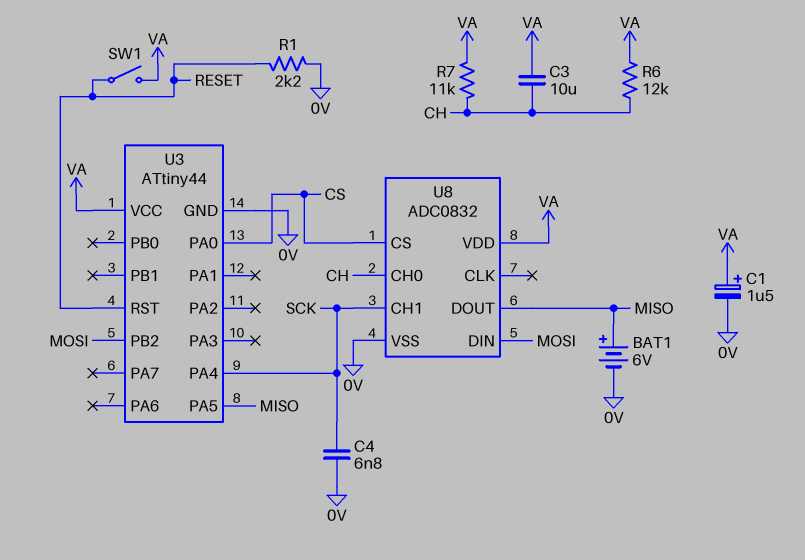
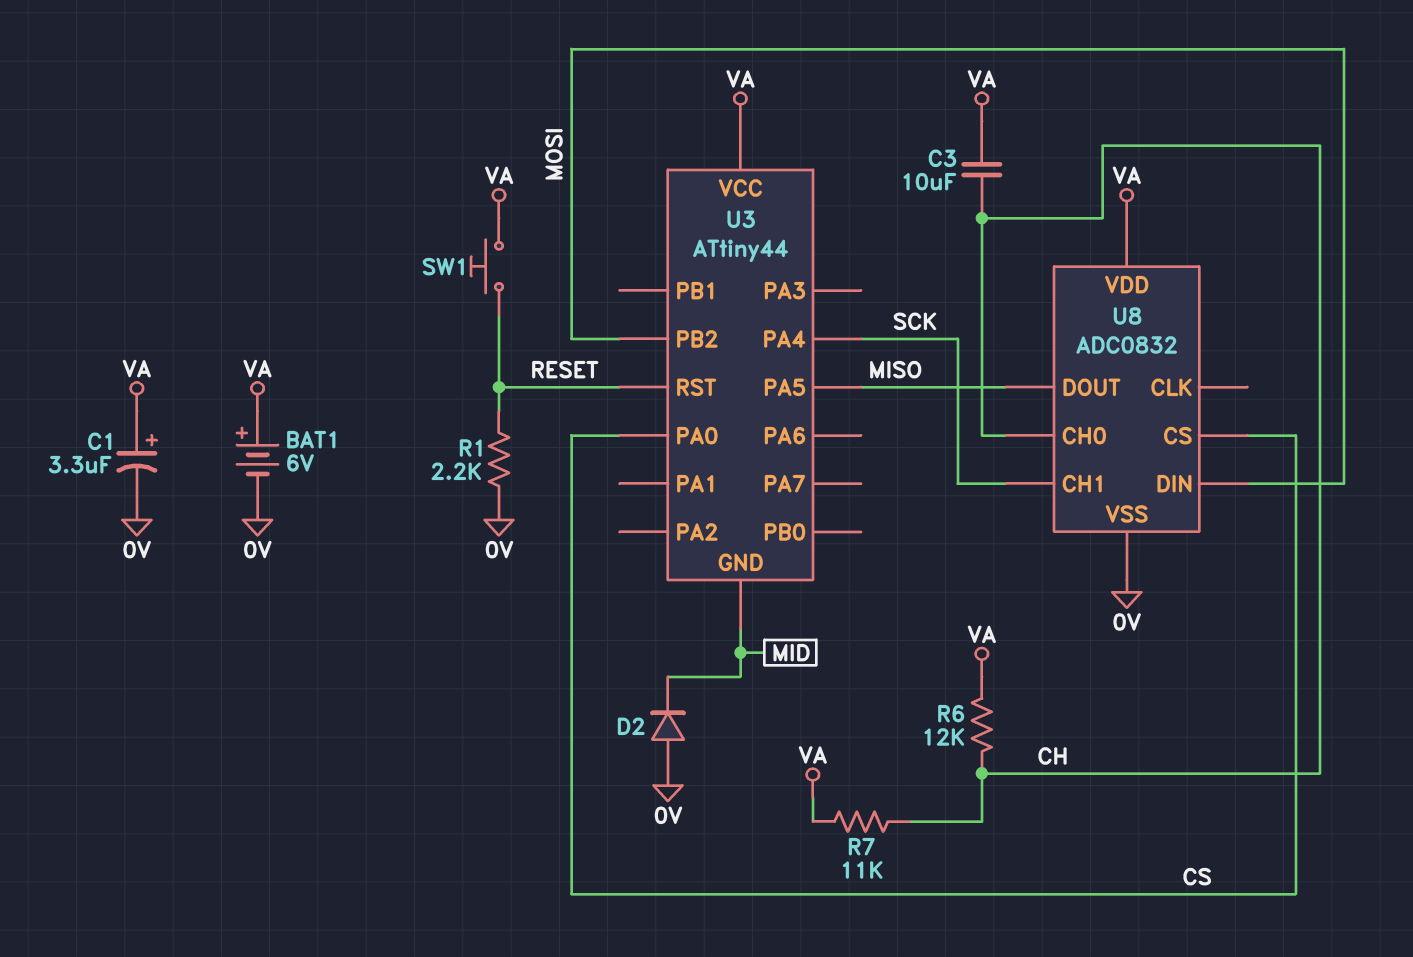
BAT1: 6V (plus MISO, minus 0V) -> 6V (plus VA, minus 0V)
C1: 1.5uF (plus VA, minus 0V) -> 3.3uF (plus VA, minus 0V)
C4: 6.8nF (0V, SCK) -> none
D2: none -> diode (A 0V, K MID)
SW1: switch (RESET, VA) -> button (RESET, VA)
U3 pin GND: 0V -> MID

